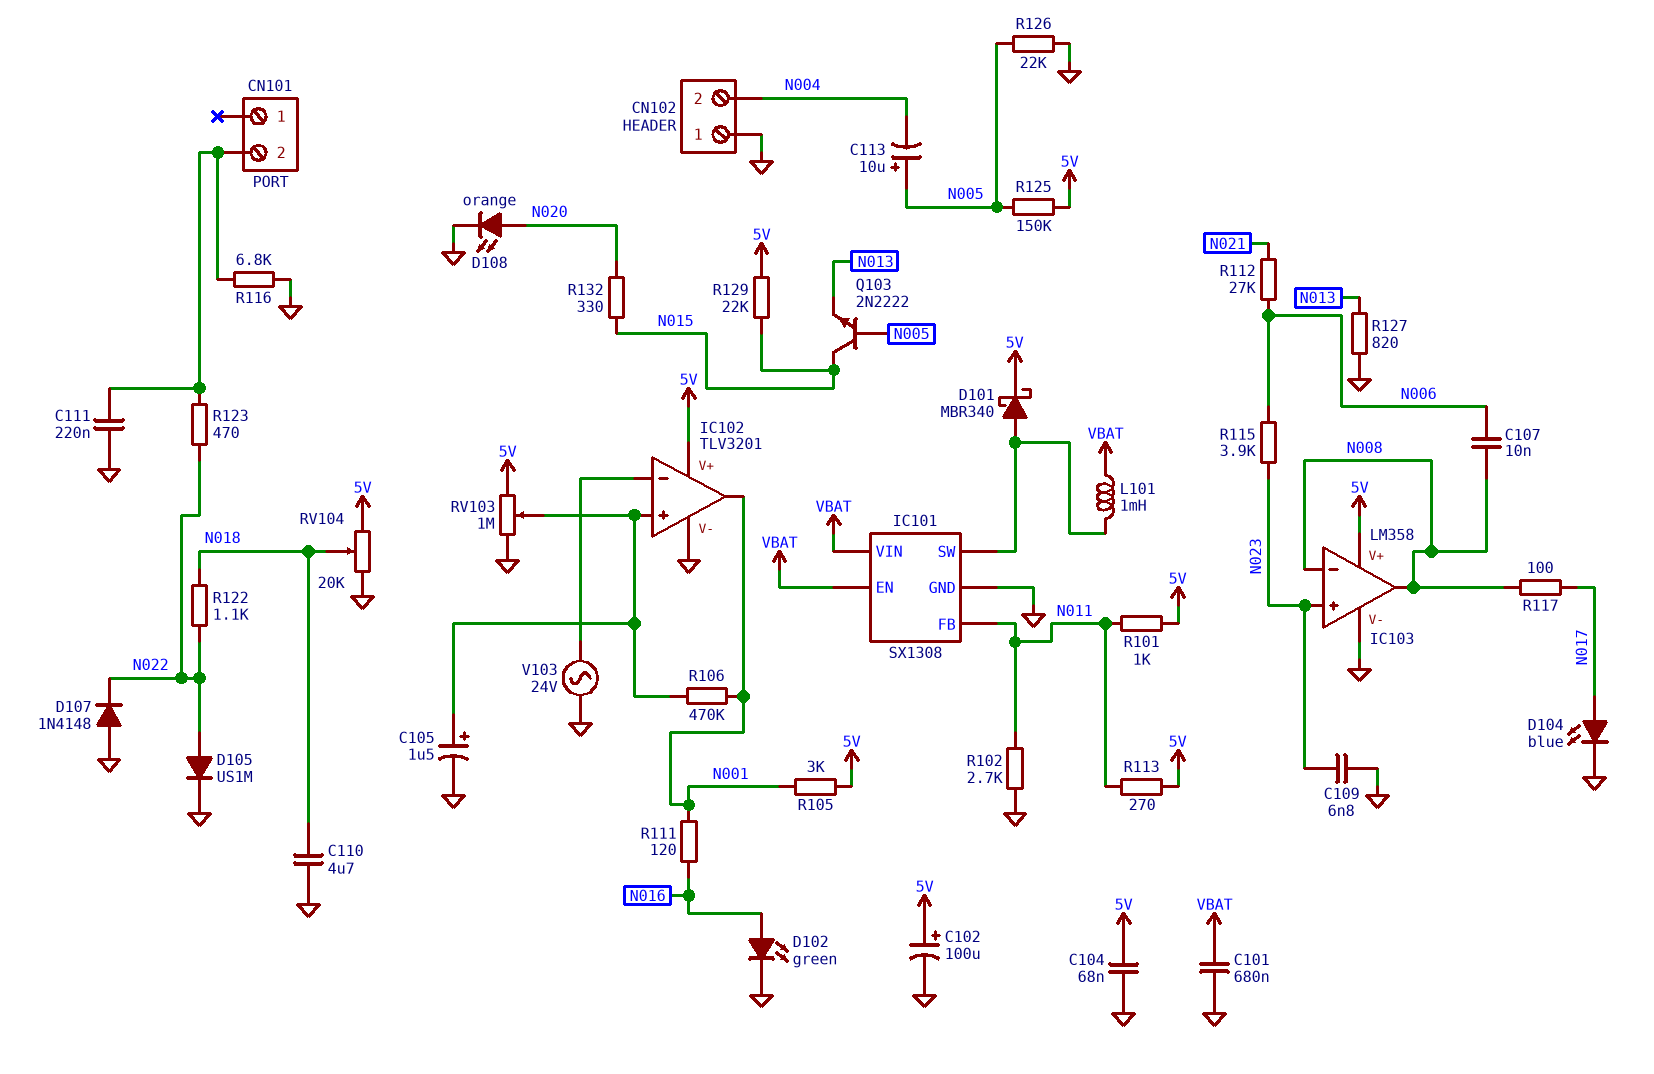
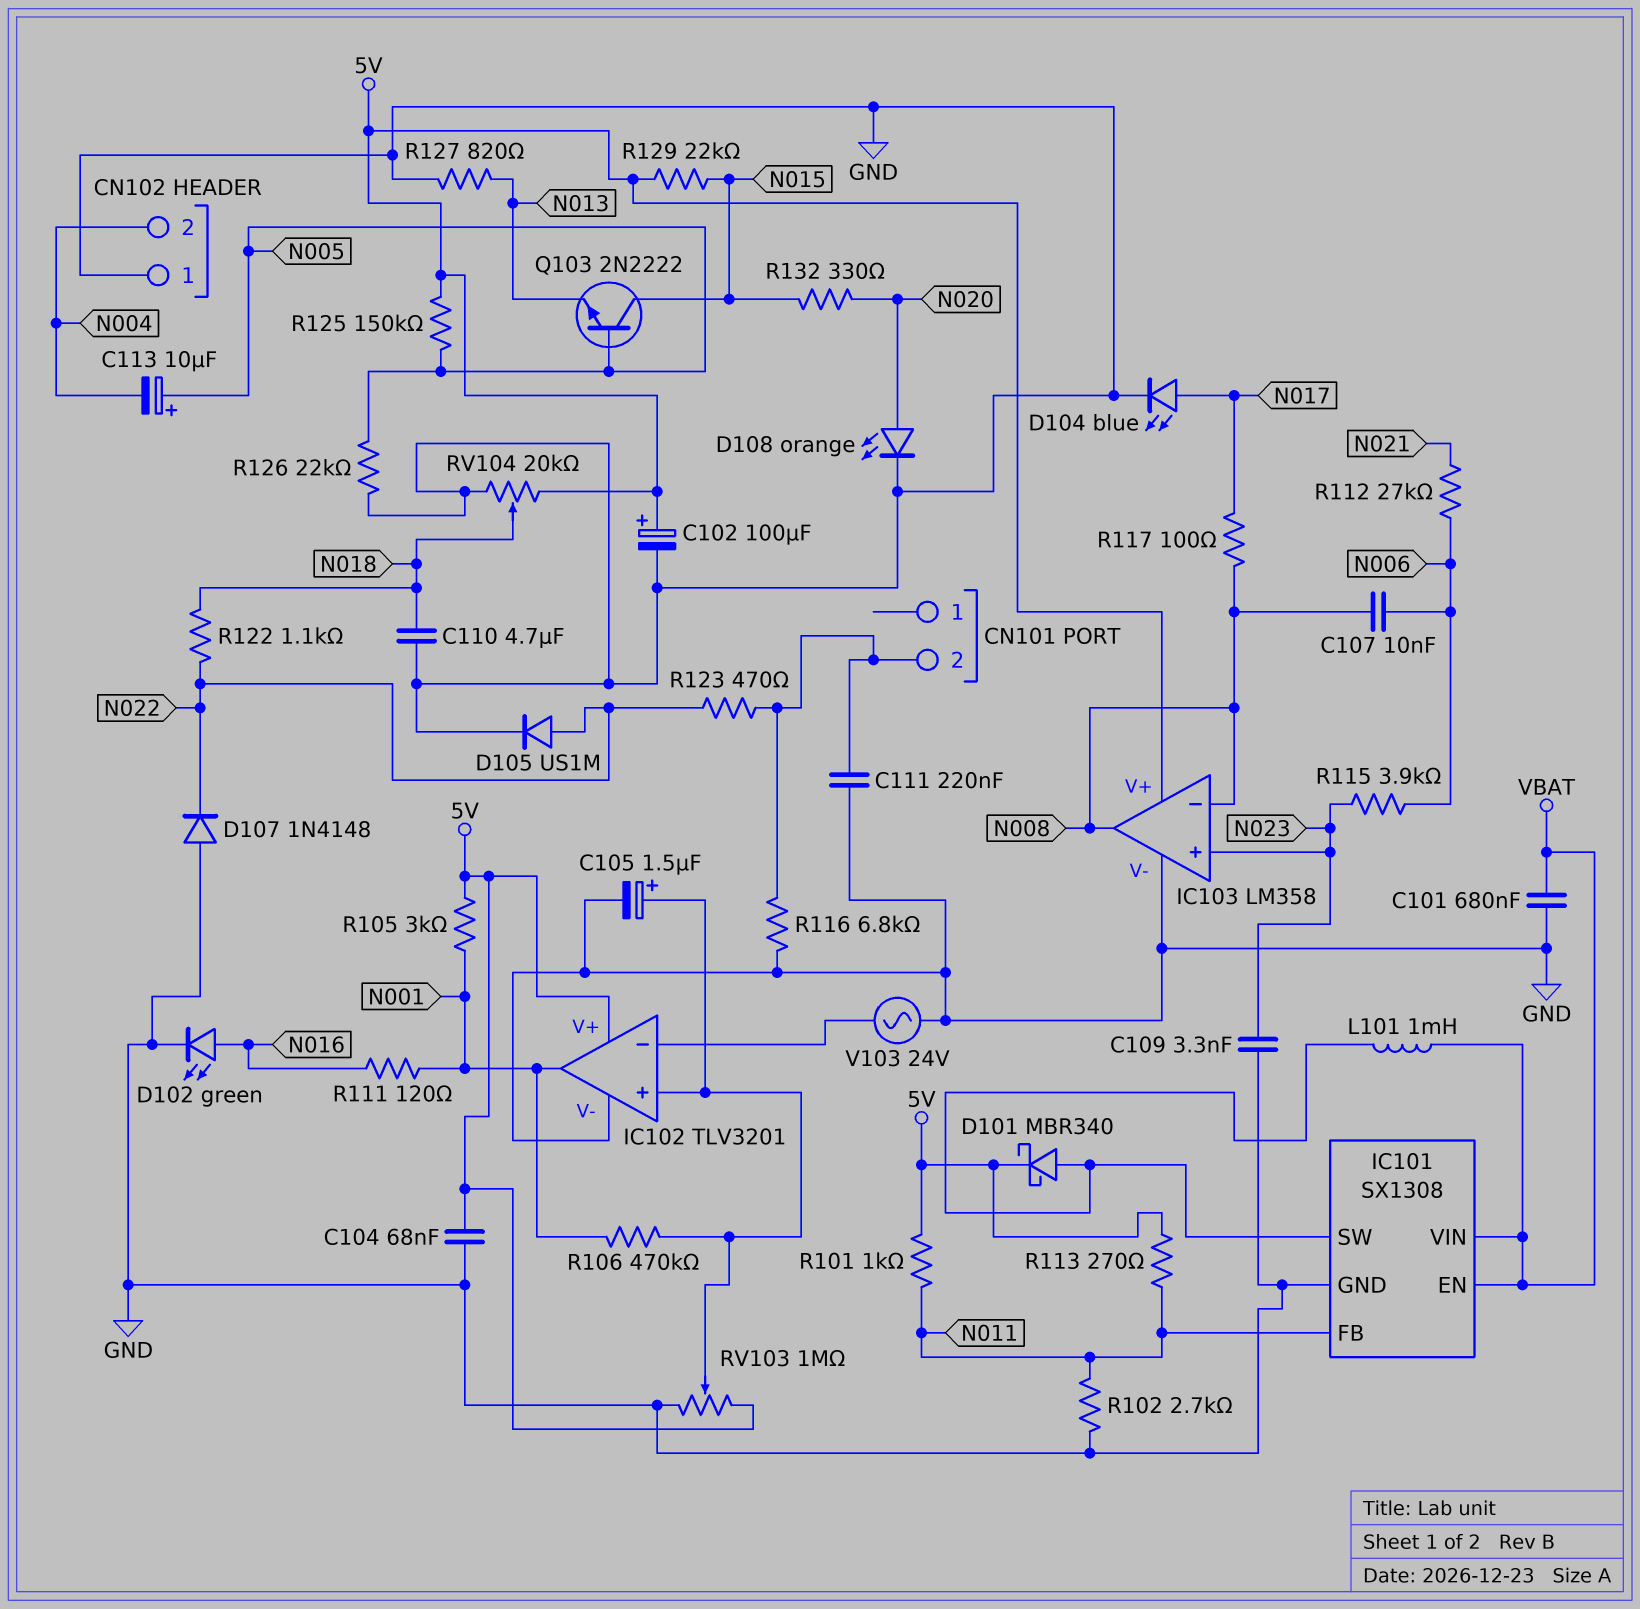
C109: 6.8nF (GND, N023) -> 3.3nF (GND, N023)

